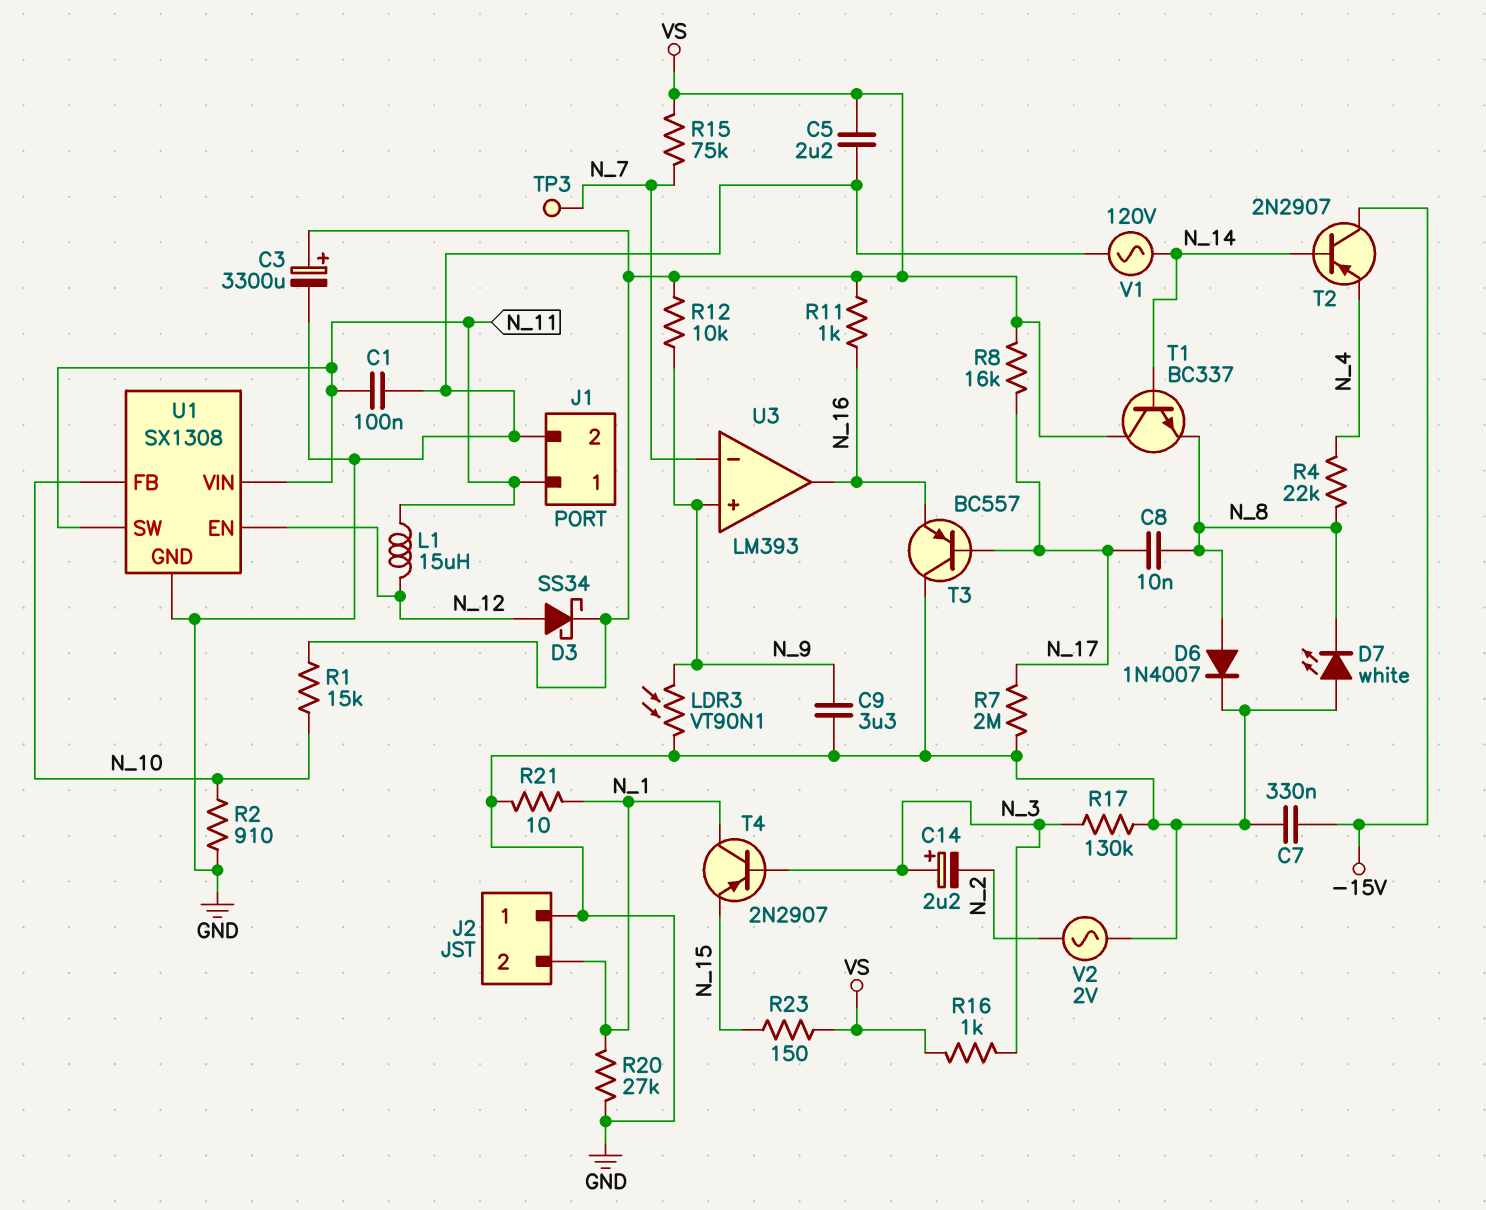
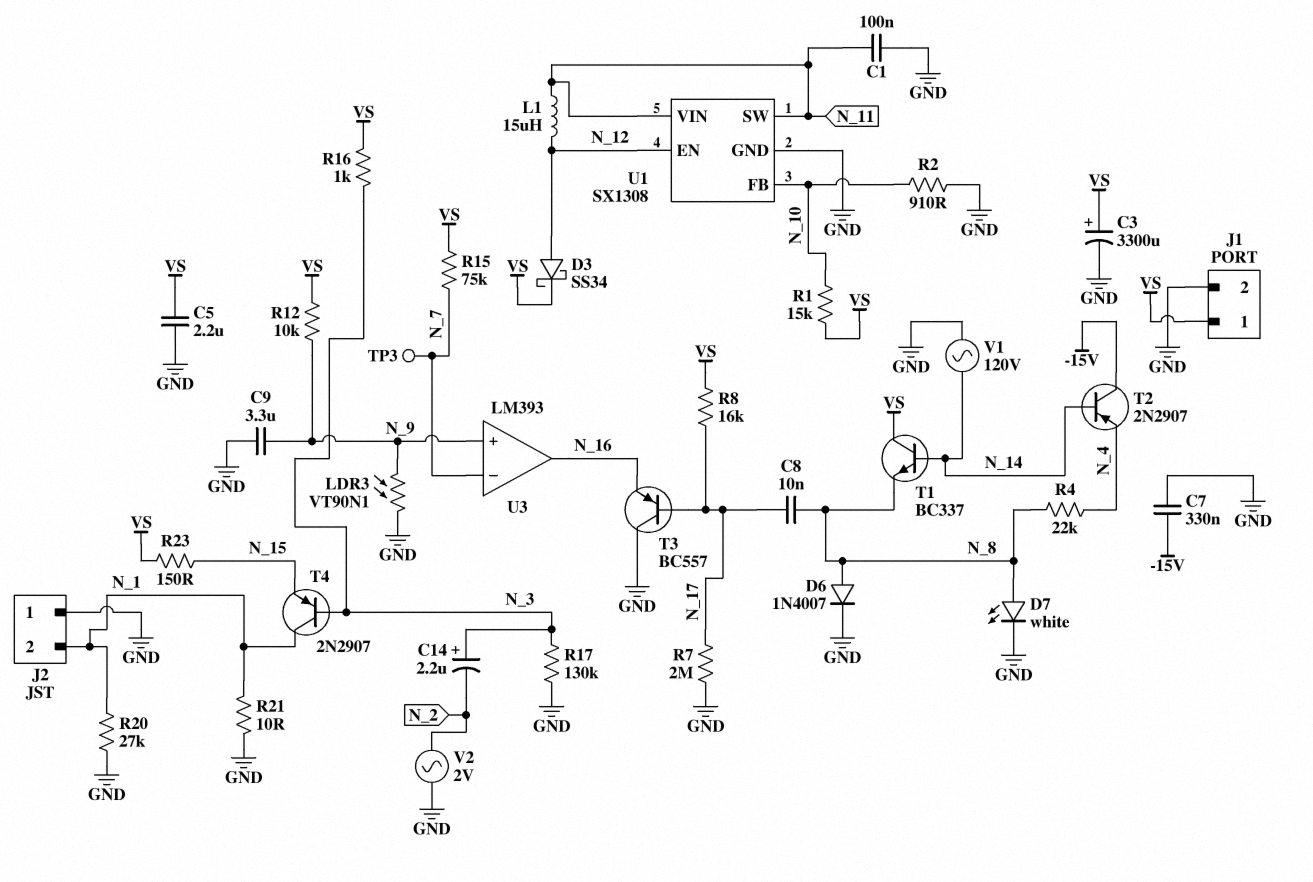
D7: LED white (A GND, K N_8) -> LED white (A N_8, K GND)
J1 pin 1: N_11 -> VS
R11: 1k (N_16, VS) -> none

